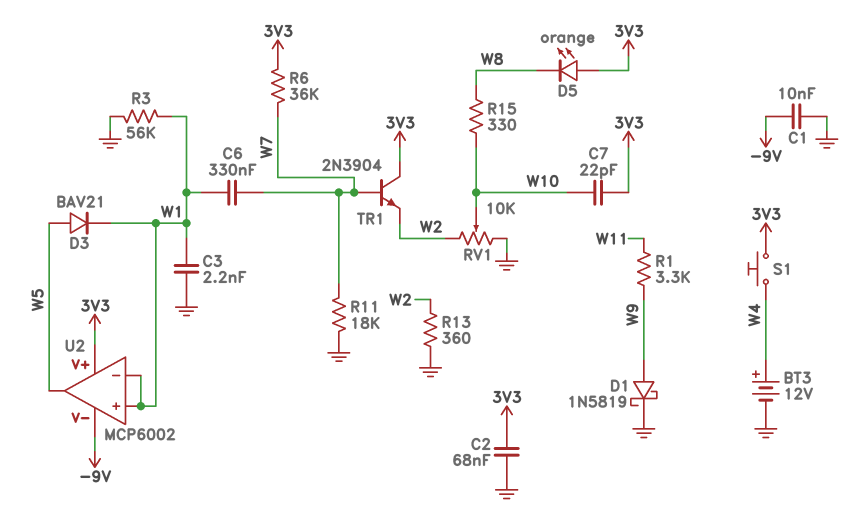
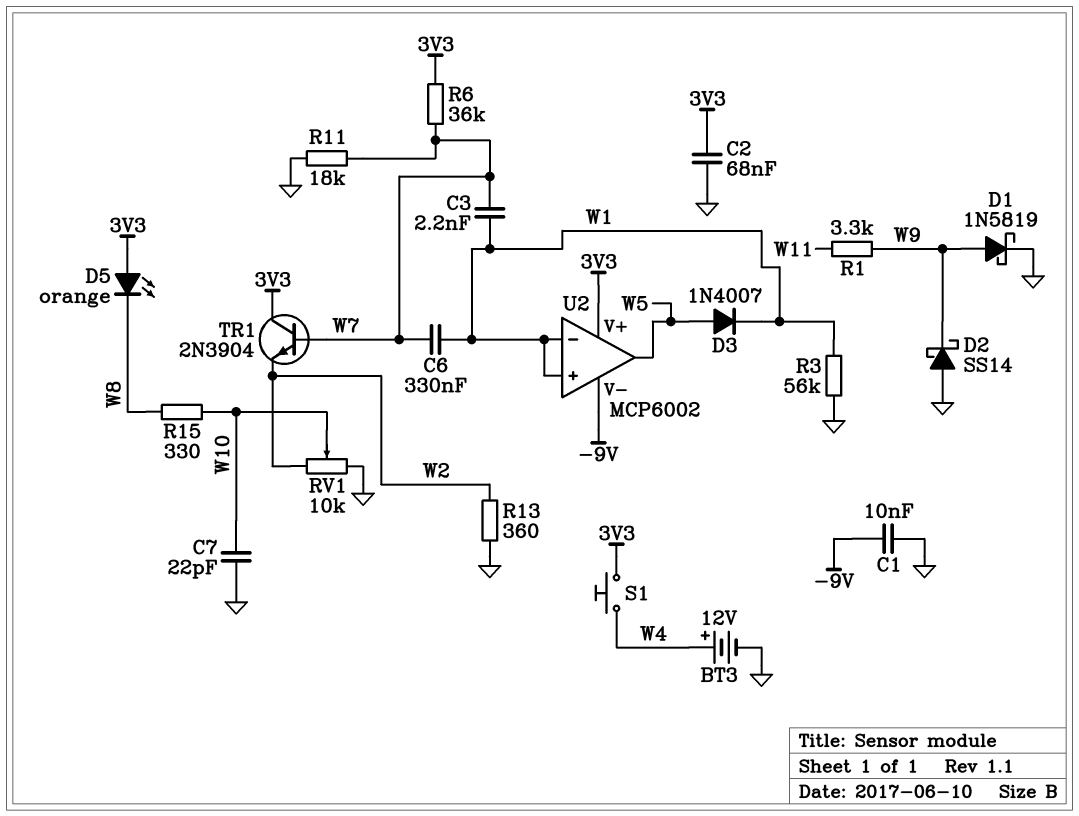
C3: 2.2nF (GND, W1) -> 2.2nF (W1, W7)
C7: 22pF (3V3, W10) -> 22pF (GND, W10)
D2: none -> schottky SS14 (A GND, K W9)
D3: diode BAV21 (A W5, K W1) -> diode 1N4007 (A W5, K W1)

